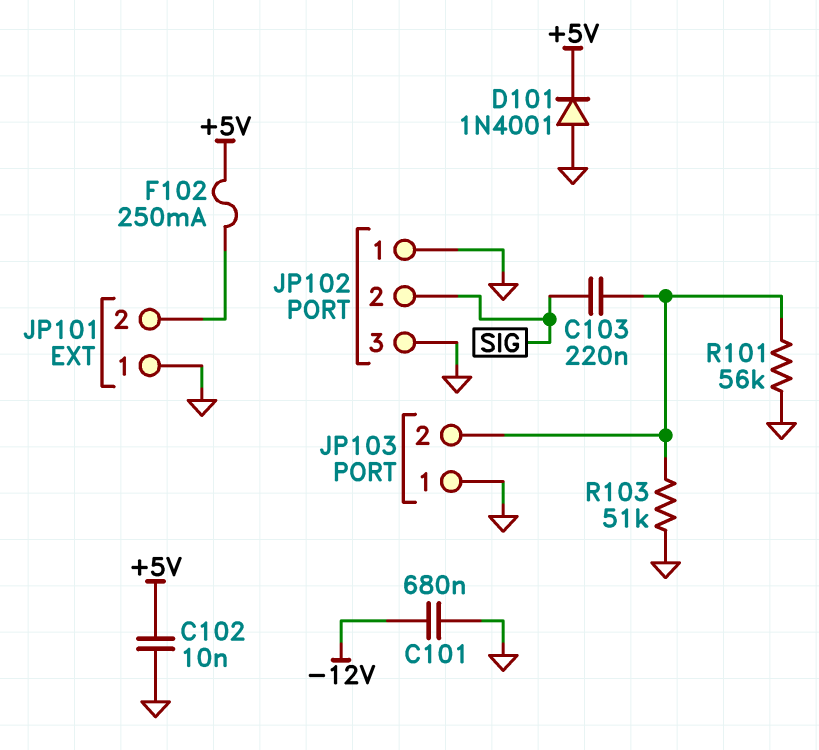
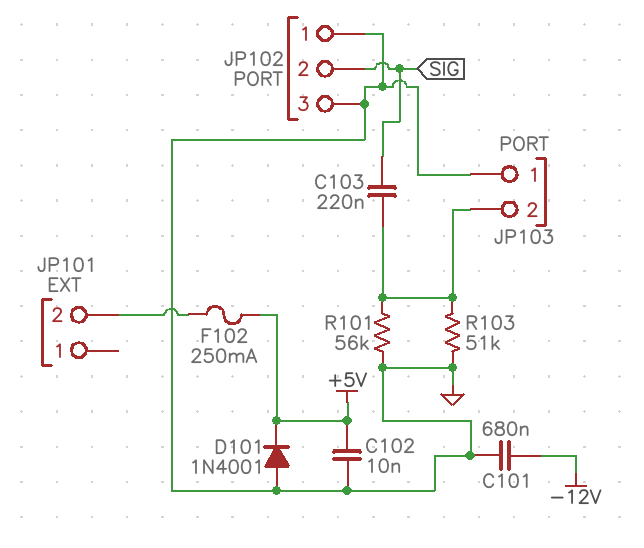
JP101 pin 1: GND -> none

